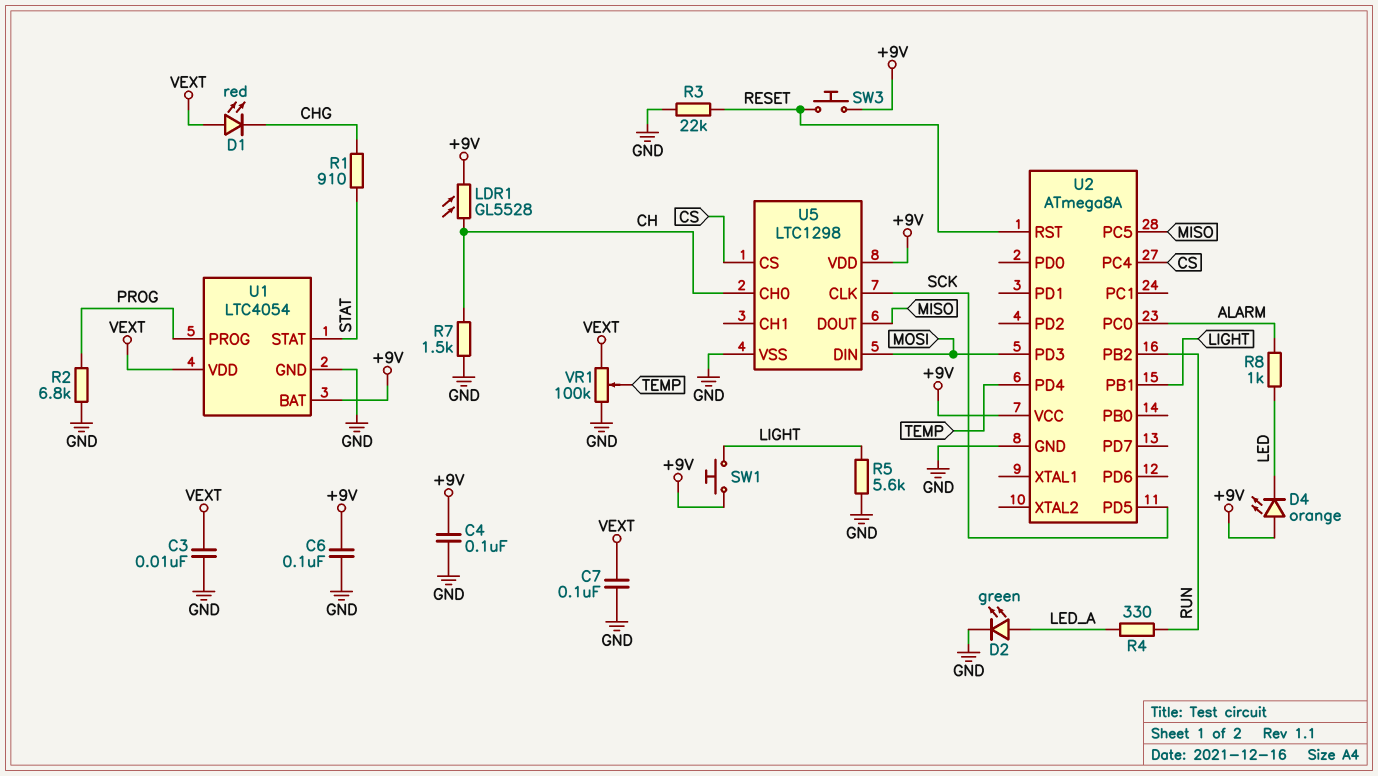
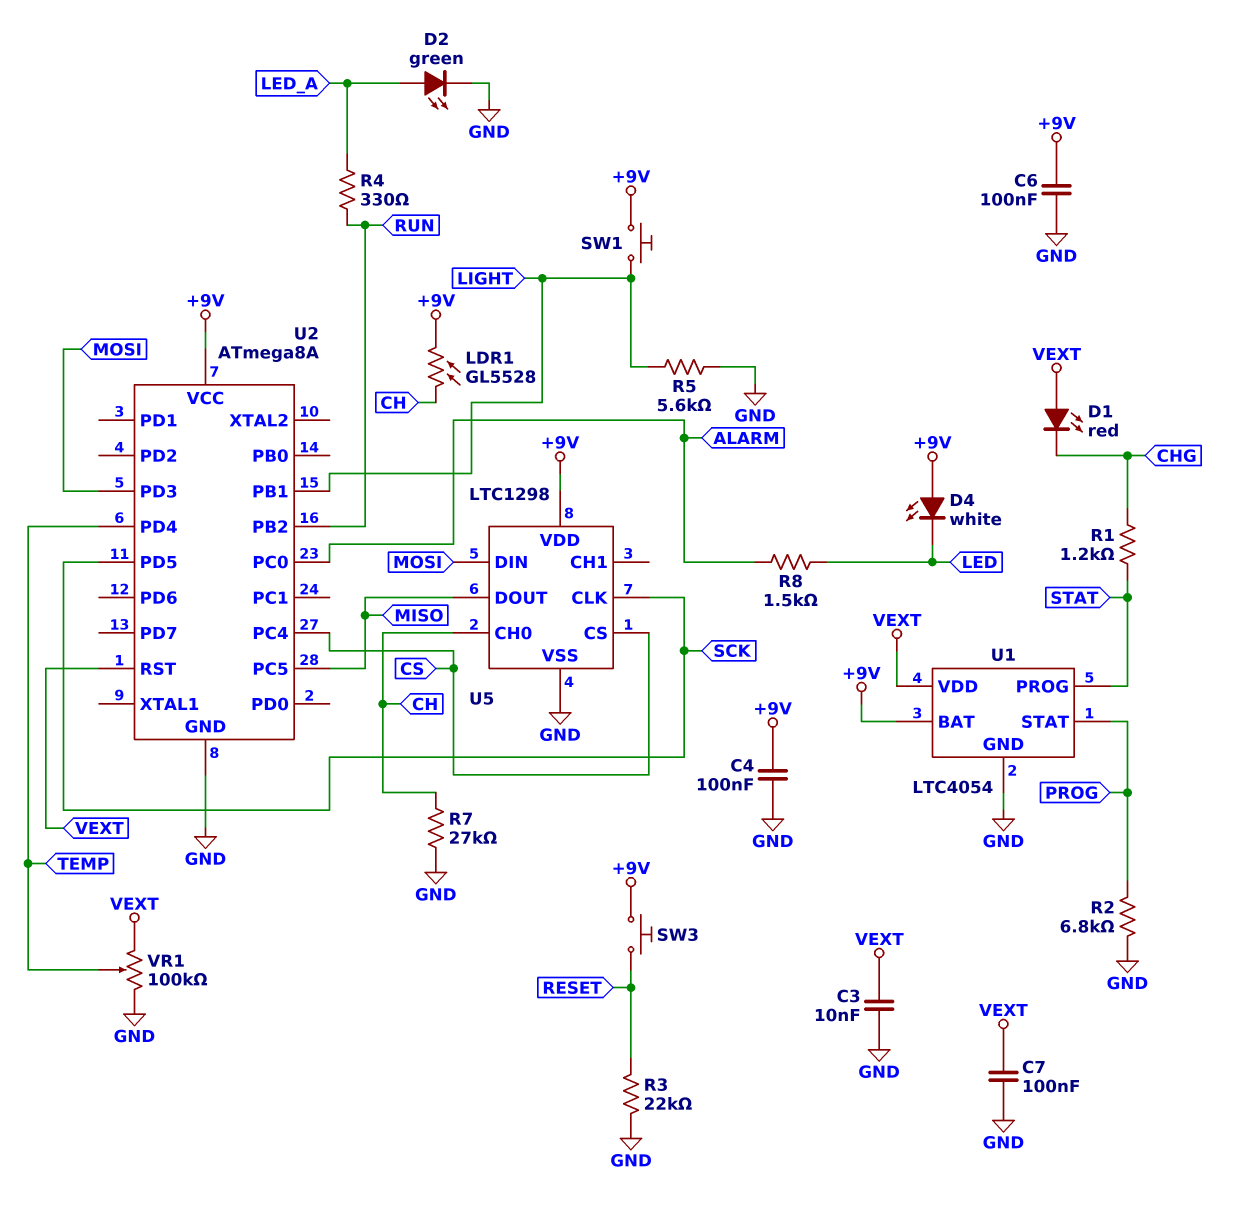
D4: LED orange (A +9V, K LED) -> LED white (A +9V, K LED)
R1: 910 (CHG, STAT) -> 1.2k (CHG, STAT)
R7: 1.5k (CH, GND) -> 27k (CH, GND)
R8: 1k (ALARM, LED) -> 1.5k (ALARM, LED)
U1 pin PROG: PROG -> STAT
U1 pin STAT: STAT -> PROG
U2 pin RST: RESET -> VEXT

